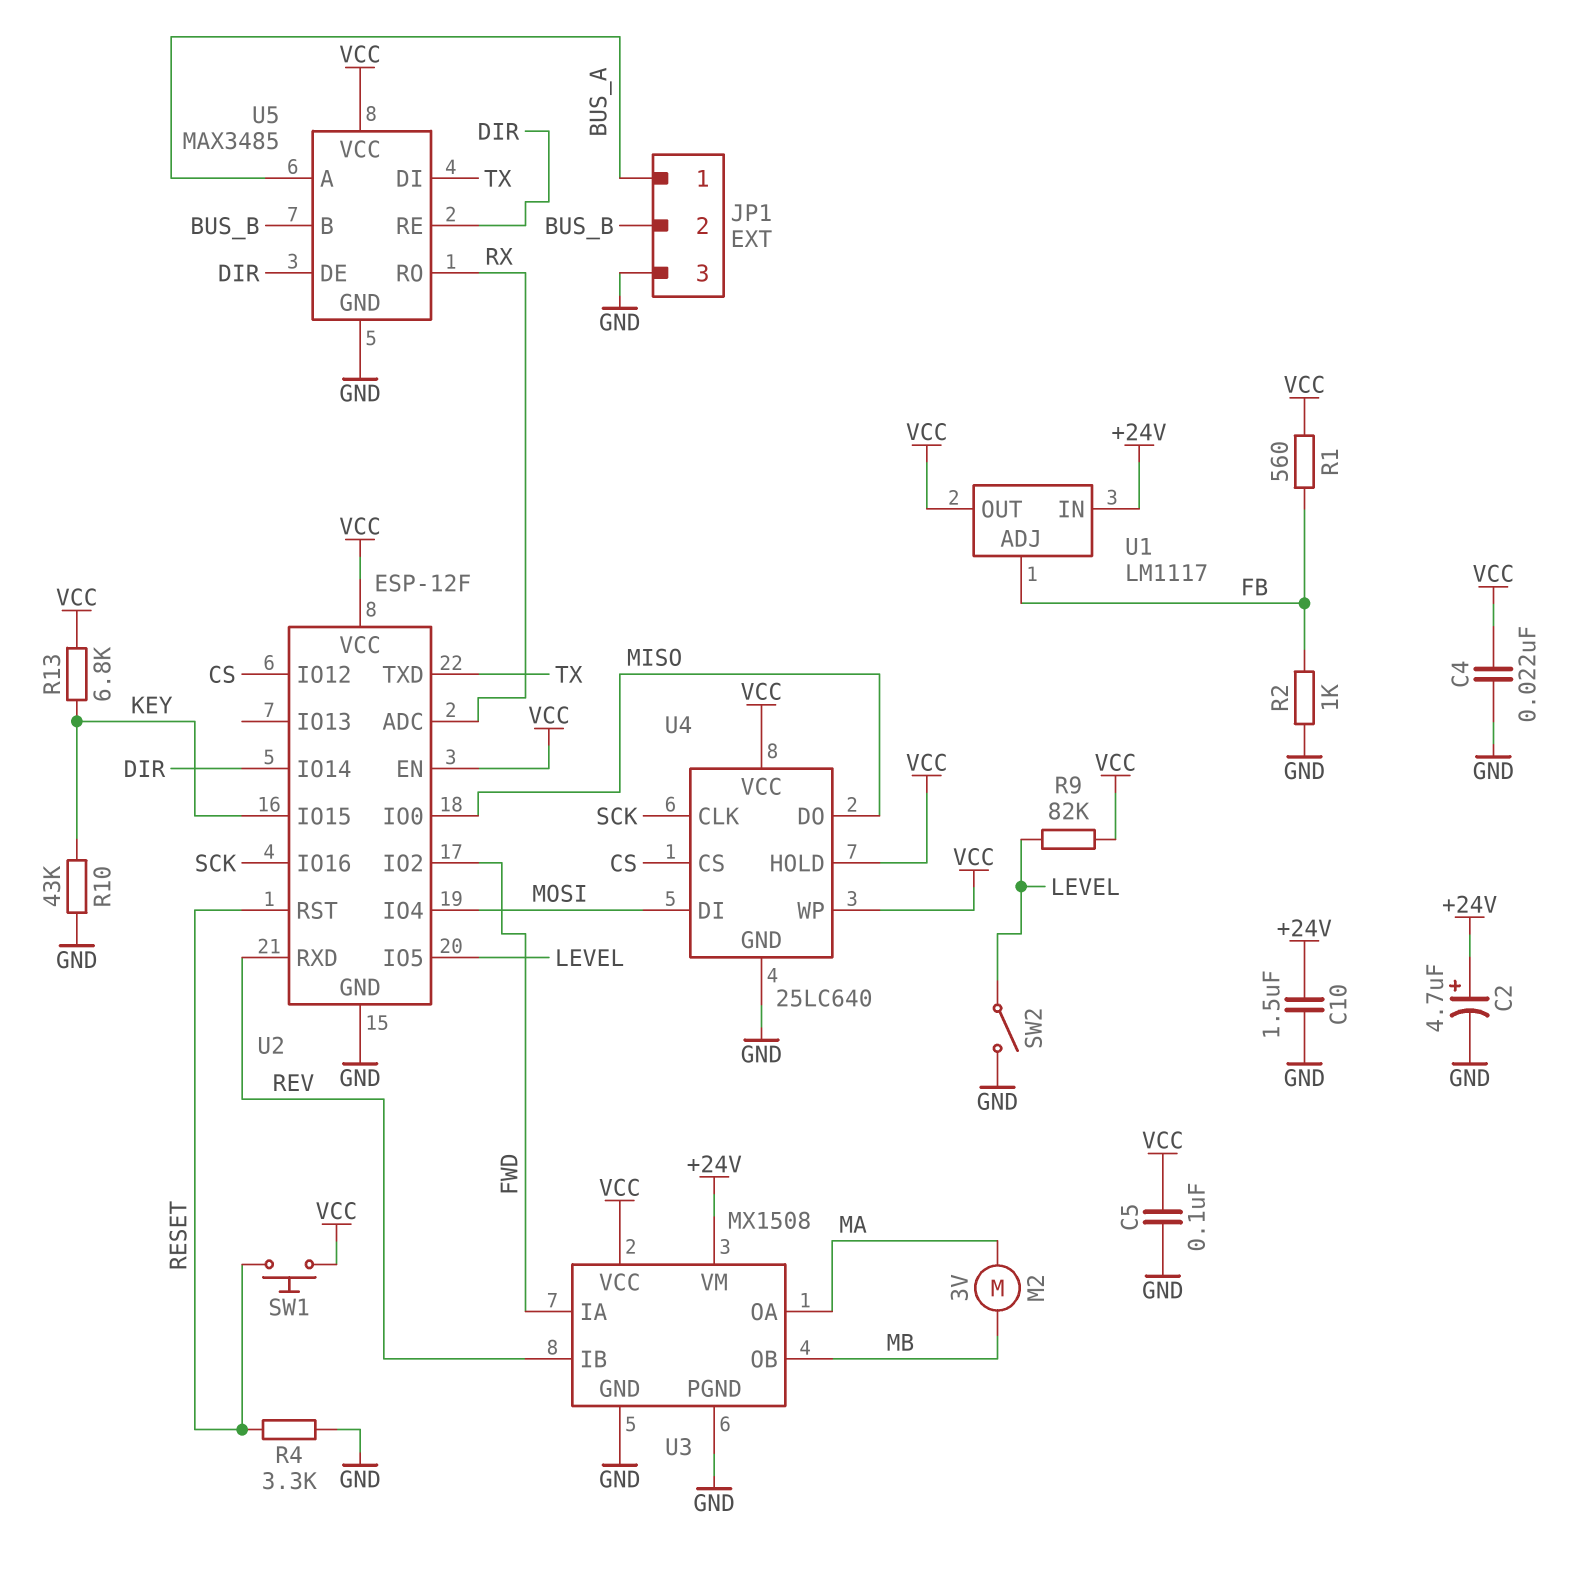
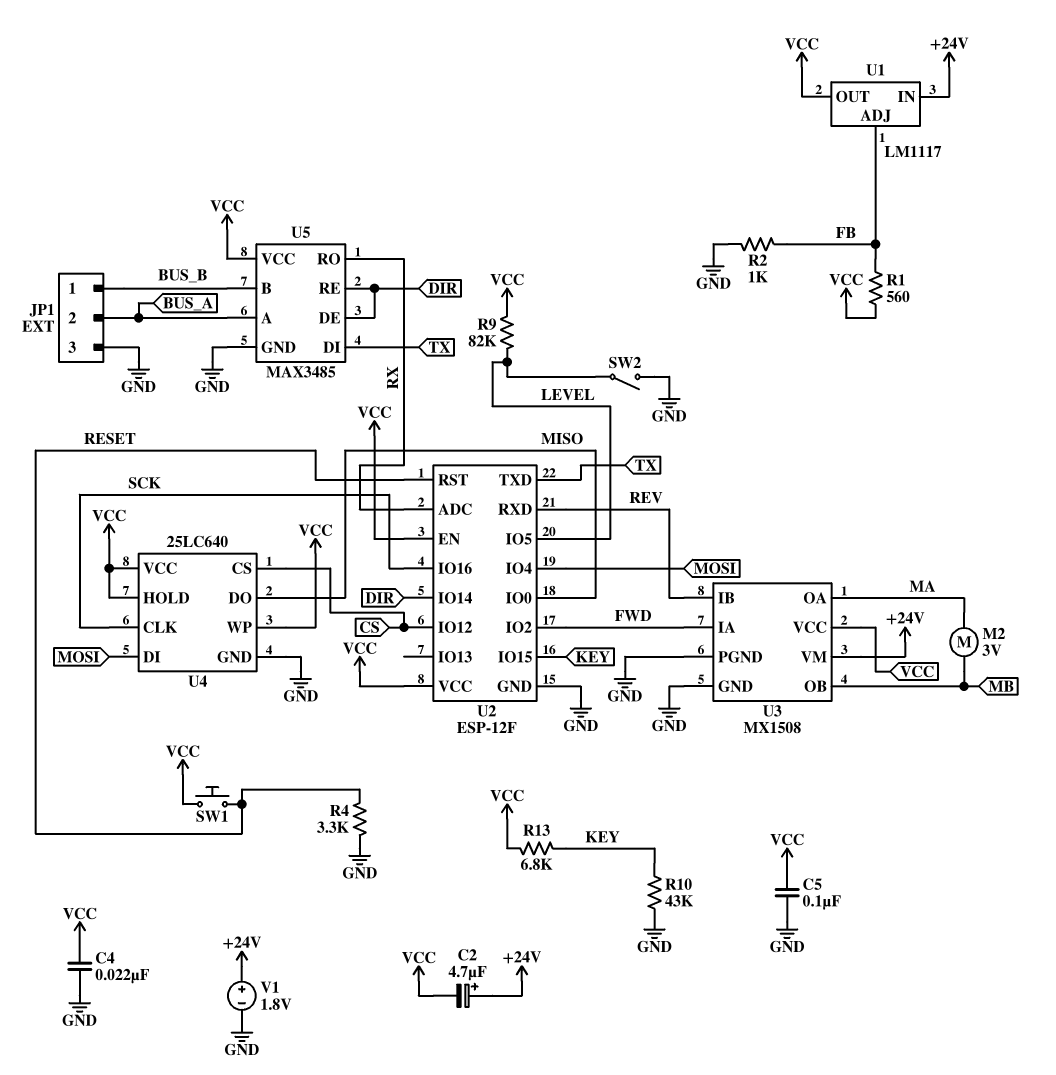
C2: 4.7uF (plus +24V, minus GND) -> 4.7uF (plus +24V, minus VCC)
C10: 1.5uF (+24V, GND) -> none
JP1 pin 1: BUS_A -> BUS_B
JP1 pin 2: BUS_B -> BUS_A
V1: none -> 1.8V (plus +24V, minus GND)

